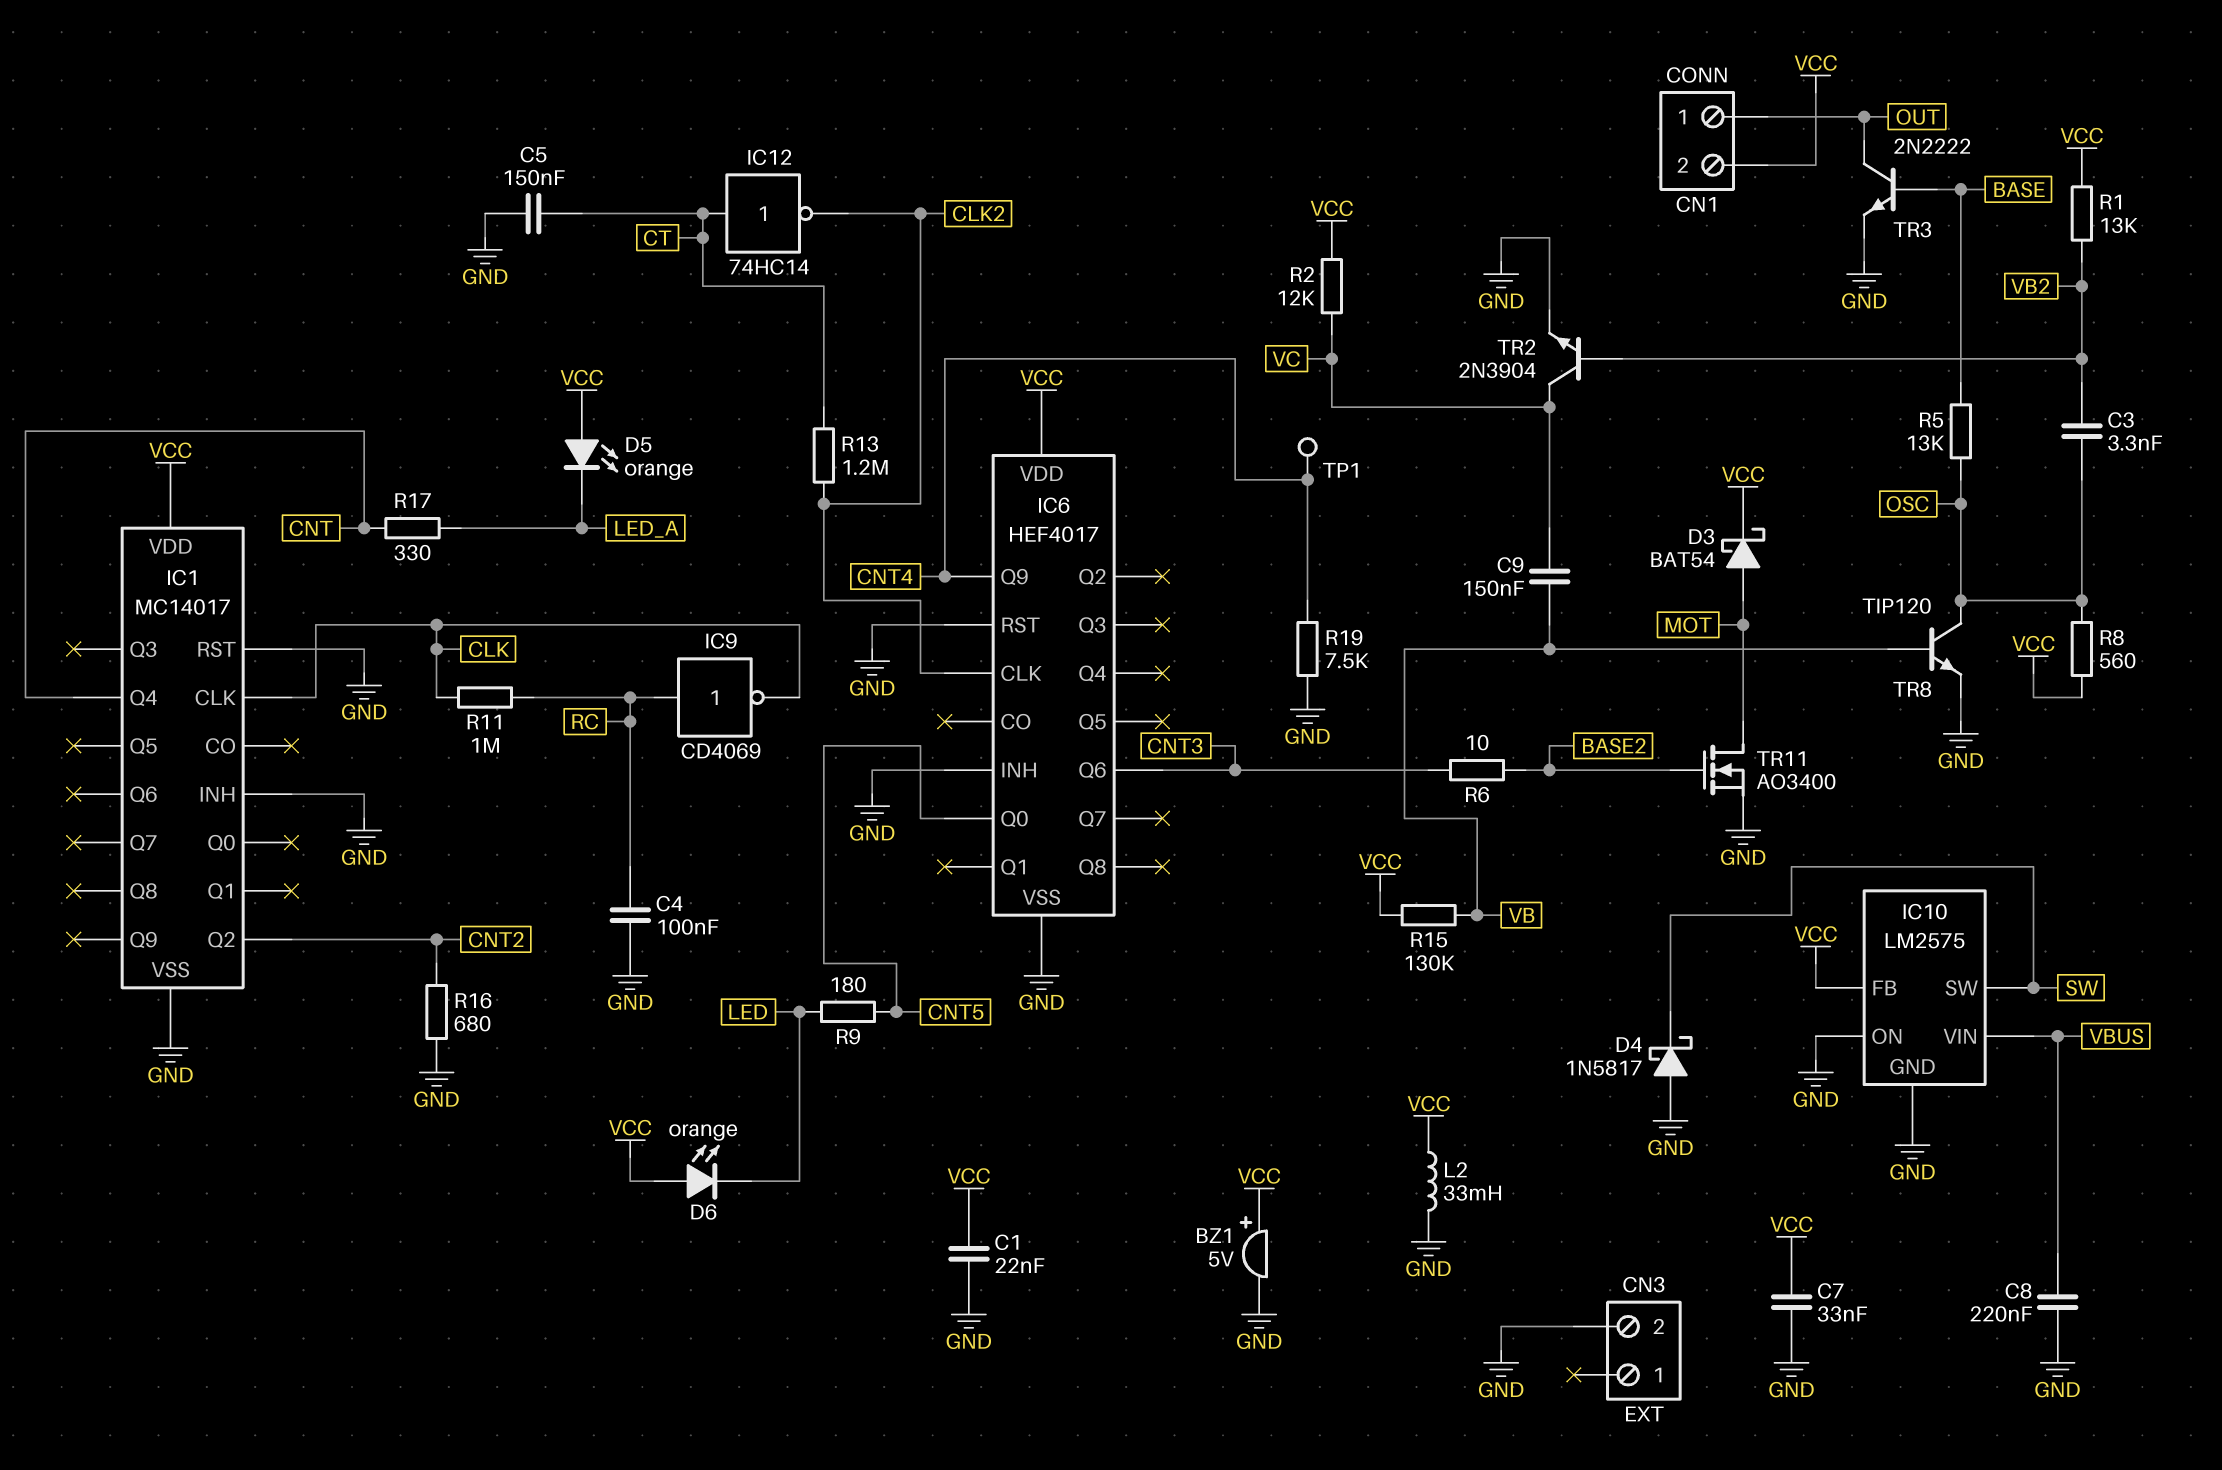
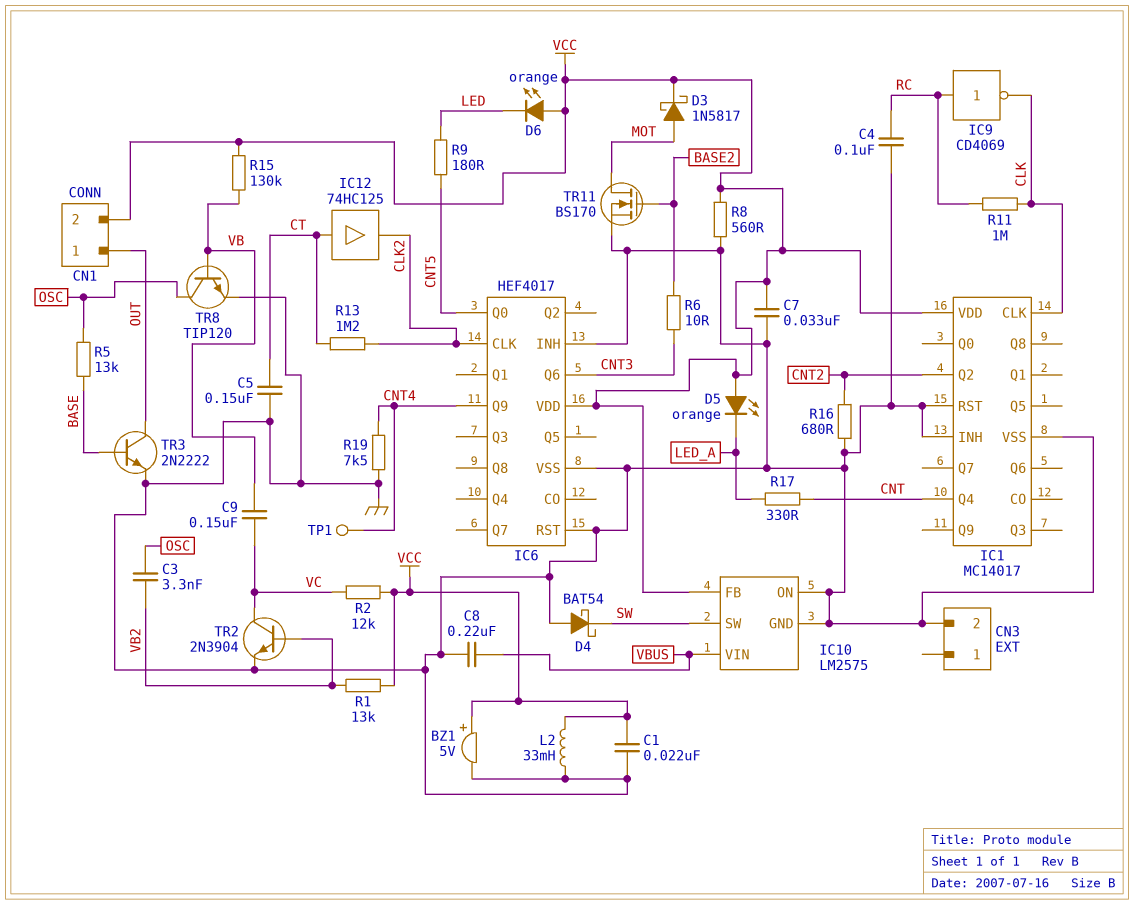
D3: schottky BAT54 (A MOT, K VCC) -> schottky 1N5817 (A MOT, K VCC)
D4: schottky 1N5817 (A GND, K SW) -> schottky BAT54 (A GND, K SW)
IC12: NOT 74HC14 (in CT, out CLK2) -> buffer 74HC125 (in CT, out CLK2)
R8: 560 (OSC, VCC) -> 560 (GND, VCC)
TR11: NMOS AO3400 (G BASE2, D MOT, S GND) -> NMOS BS170 (G BASE2, D MOT, S GND)

